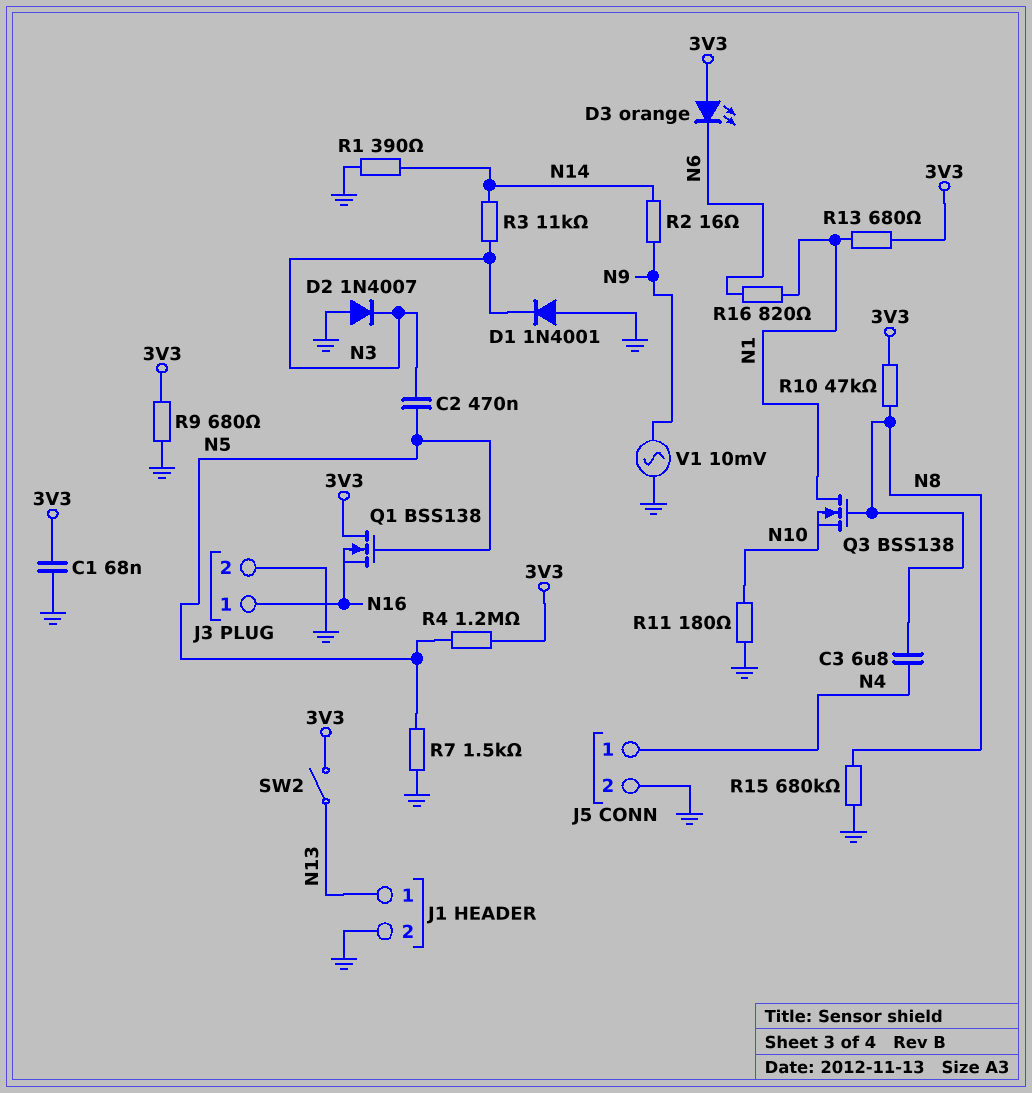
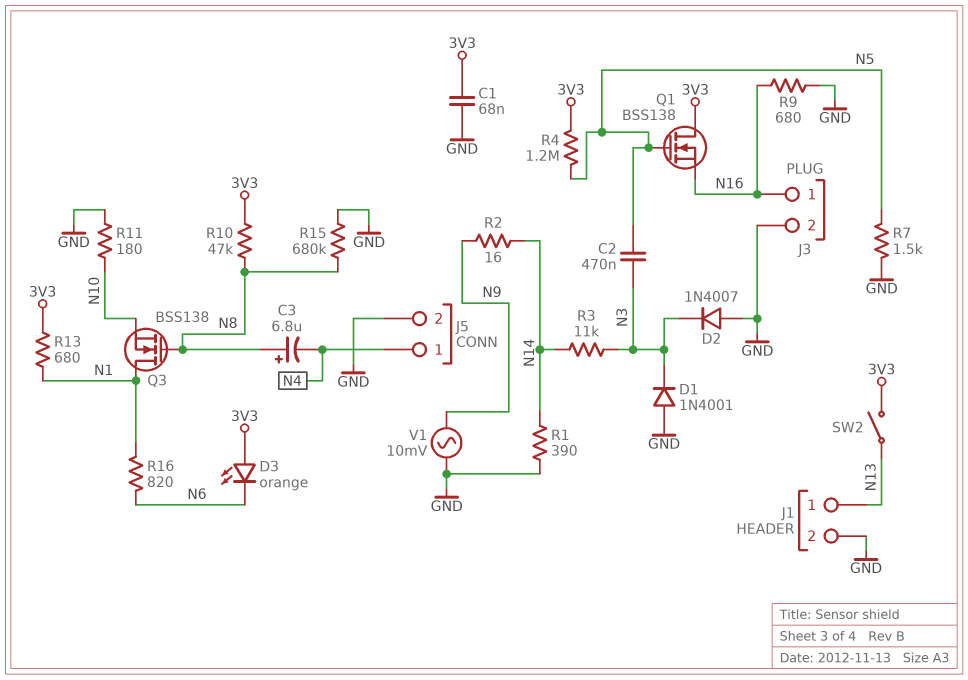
C3: 6.8uF (N4, N8) -> 6.8uF (plus N8, minus N4)
R9: 680 (3V3, GND) -> 680 (GND, N16)

